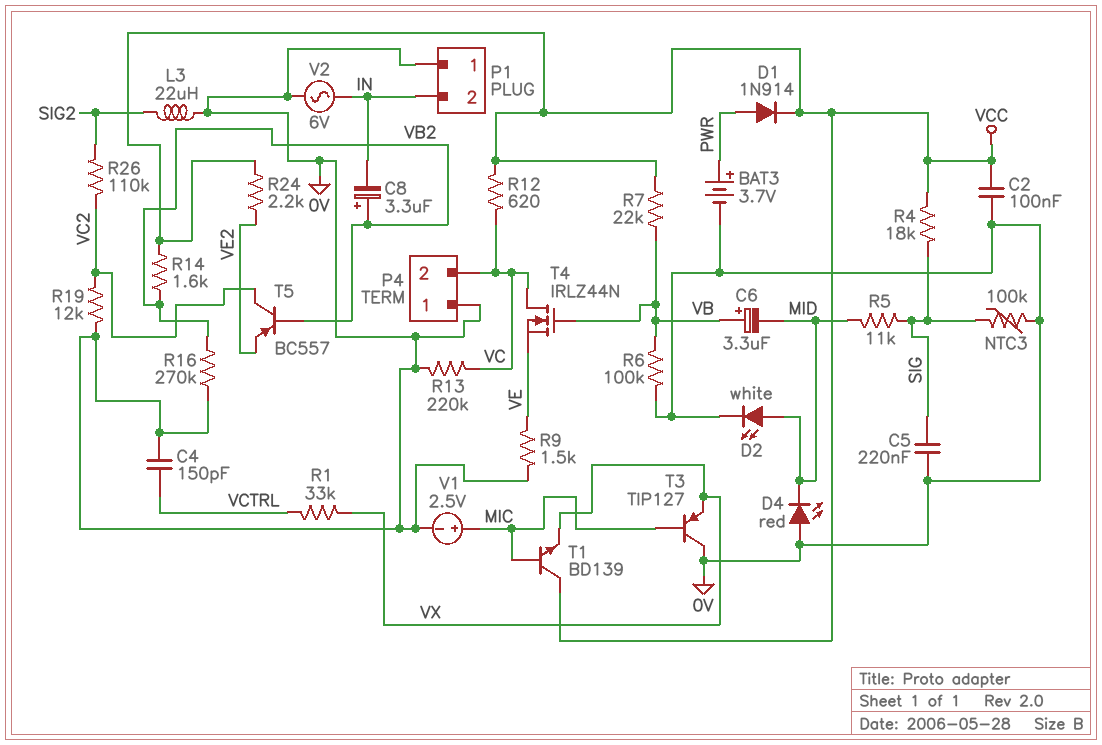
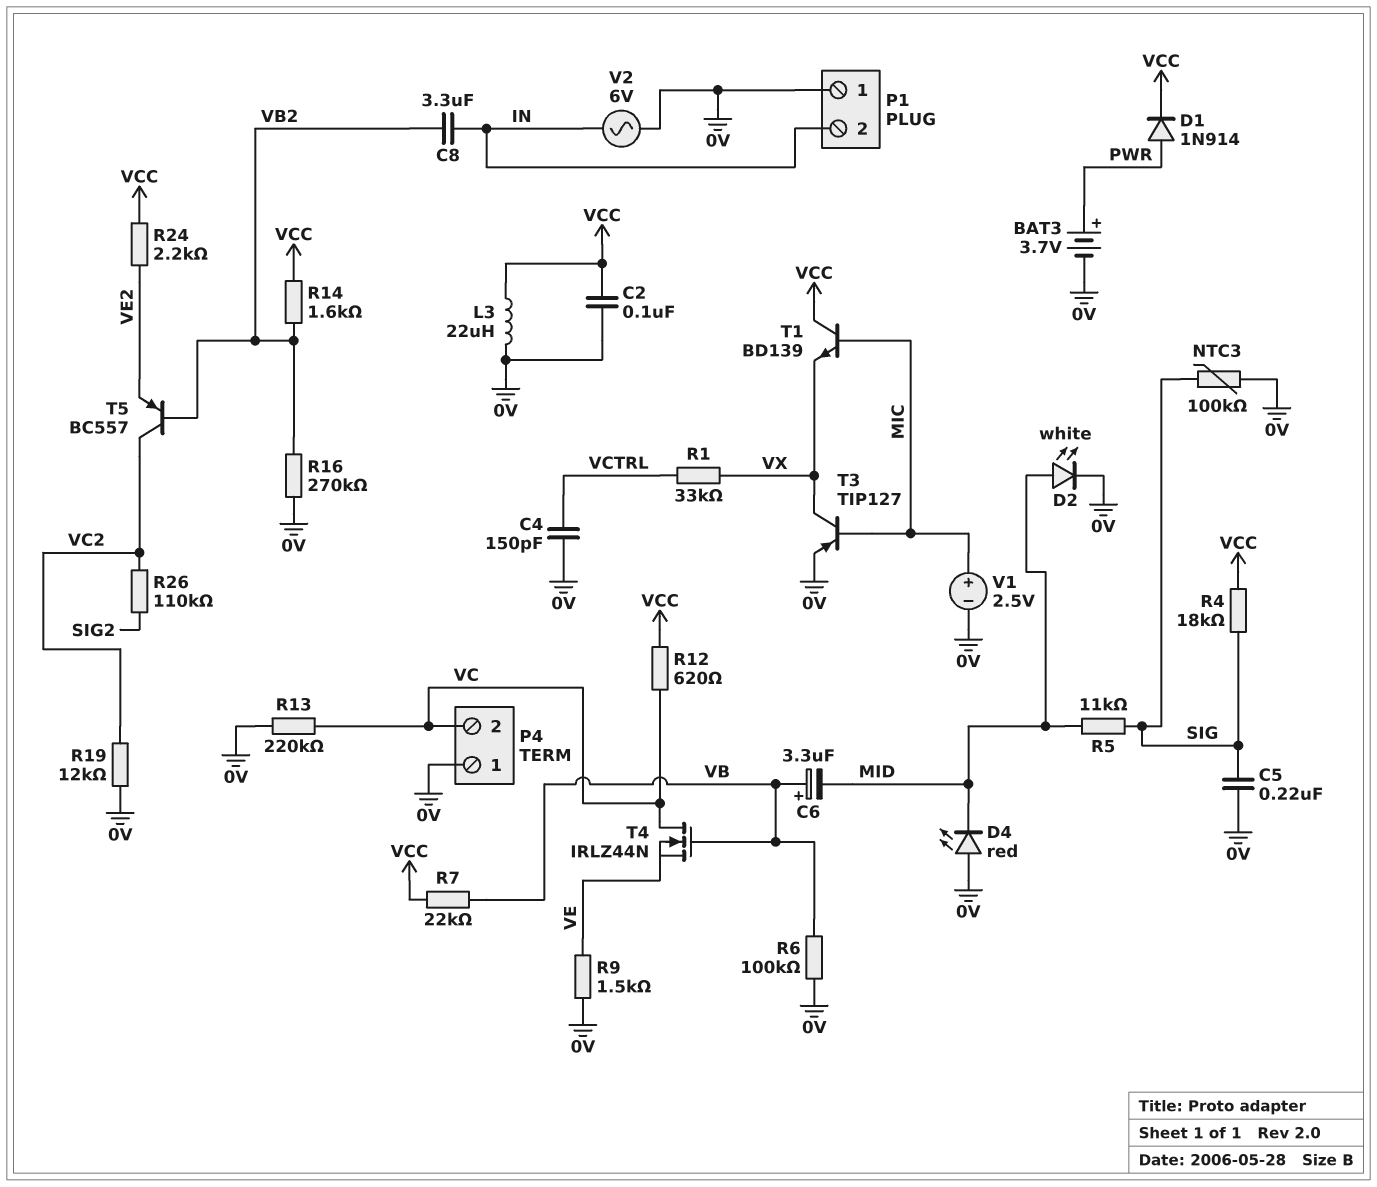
C8: 3.3uF (plus VB2, minus IN) -> 3.3uF (IN, VB2)
L3: 22uH (0V, SIG2) -> 22uH (0V, VCC)
T3: PNP TIP127 (B MIC, C 0V, E VX) -> PNP TIP127 (B MIC, C VX, E 0V)

